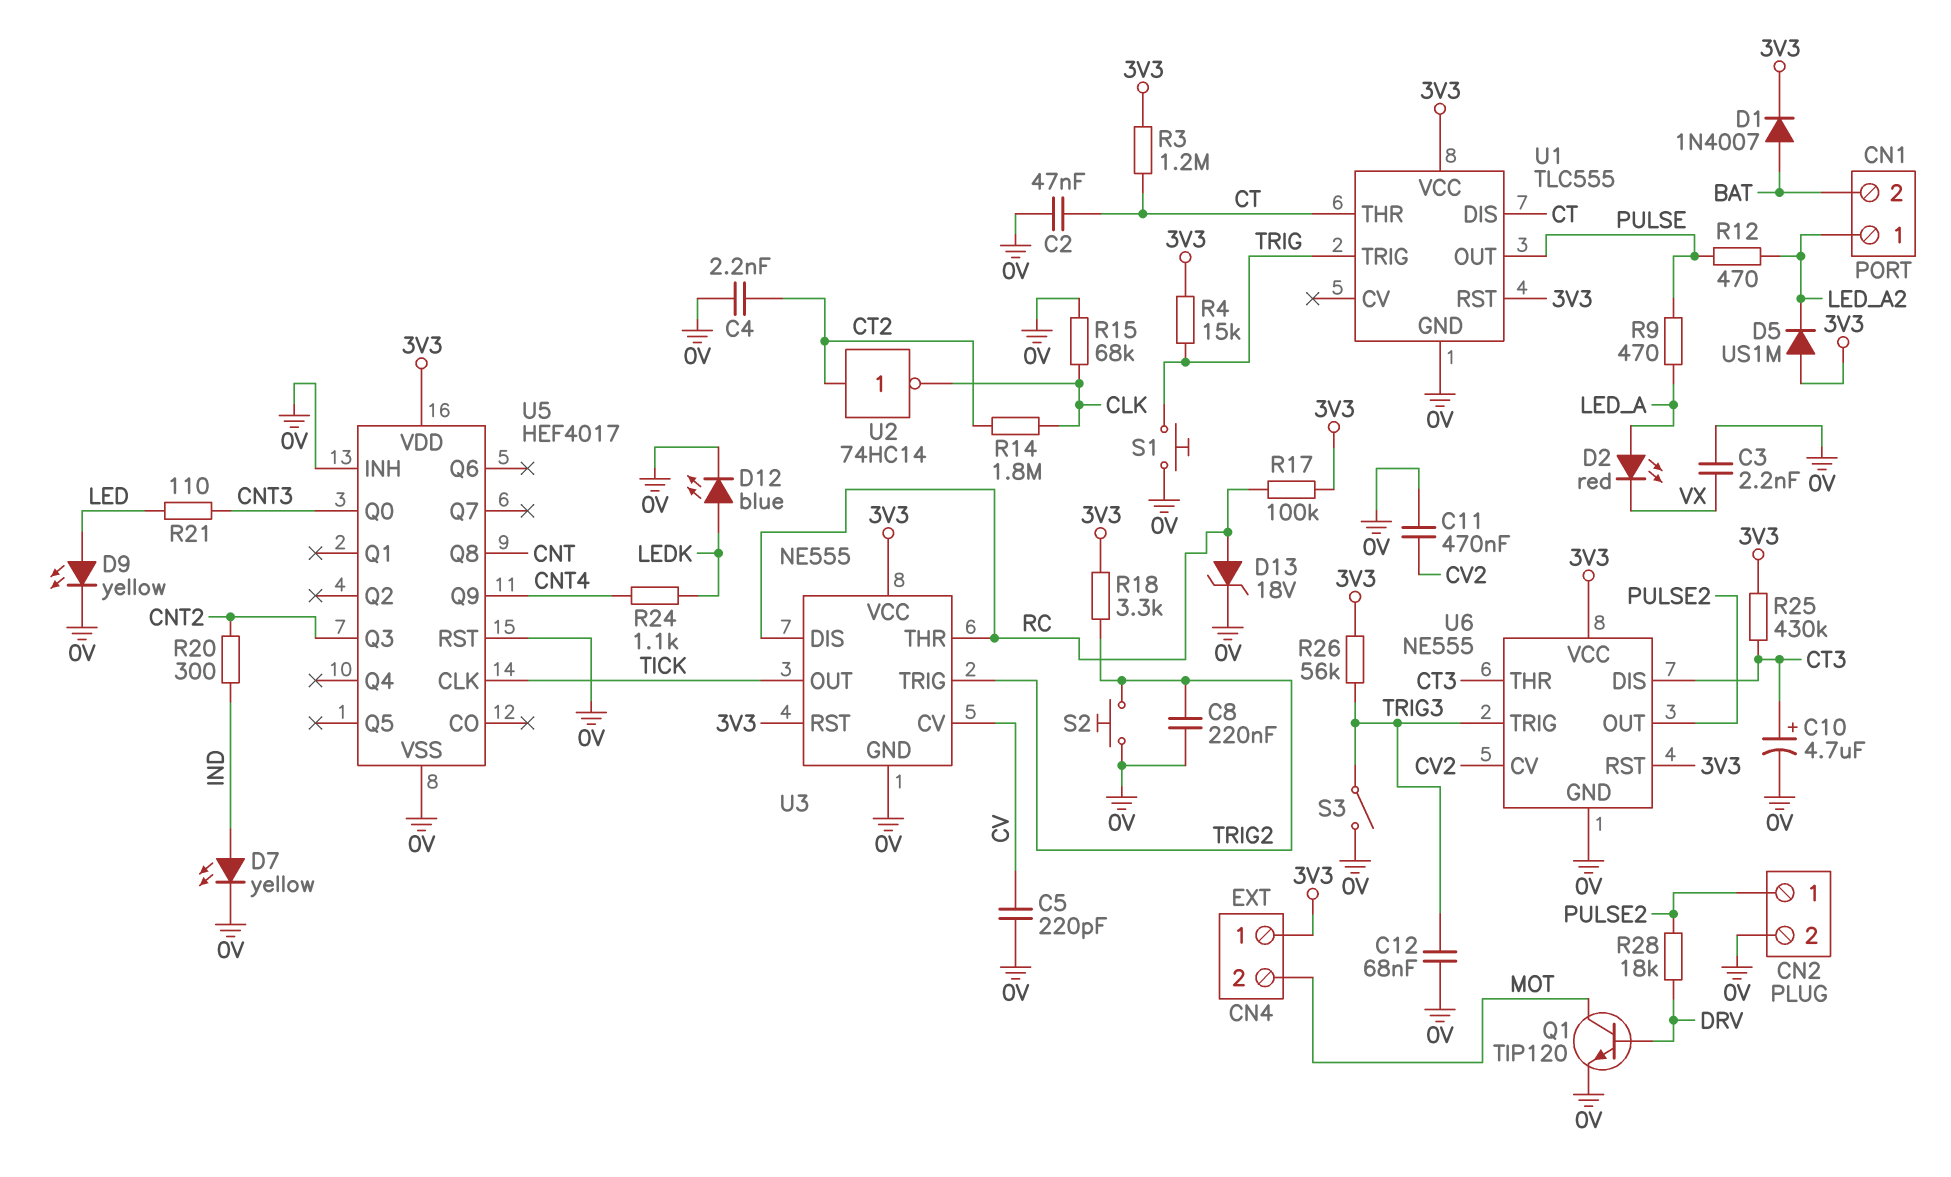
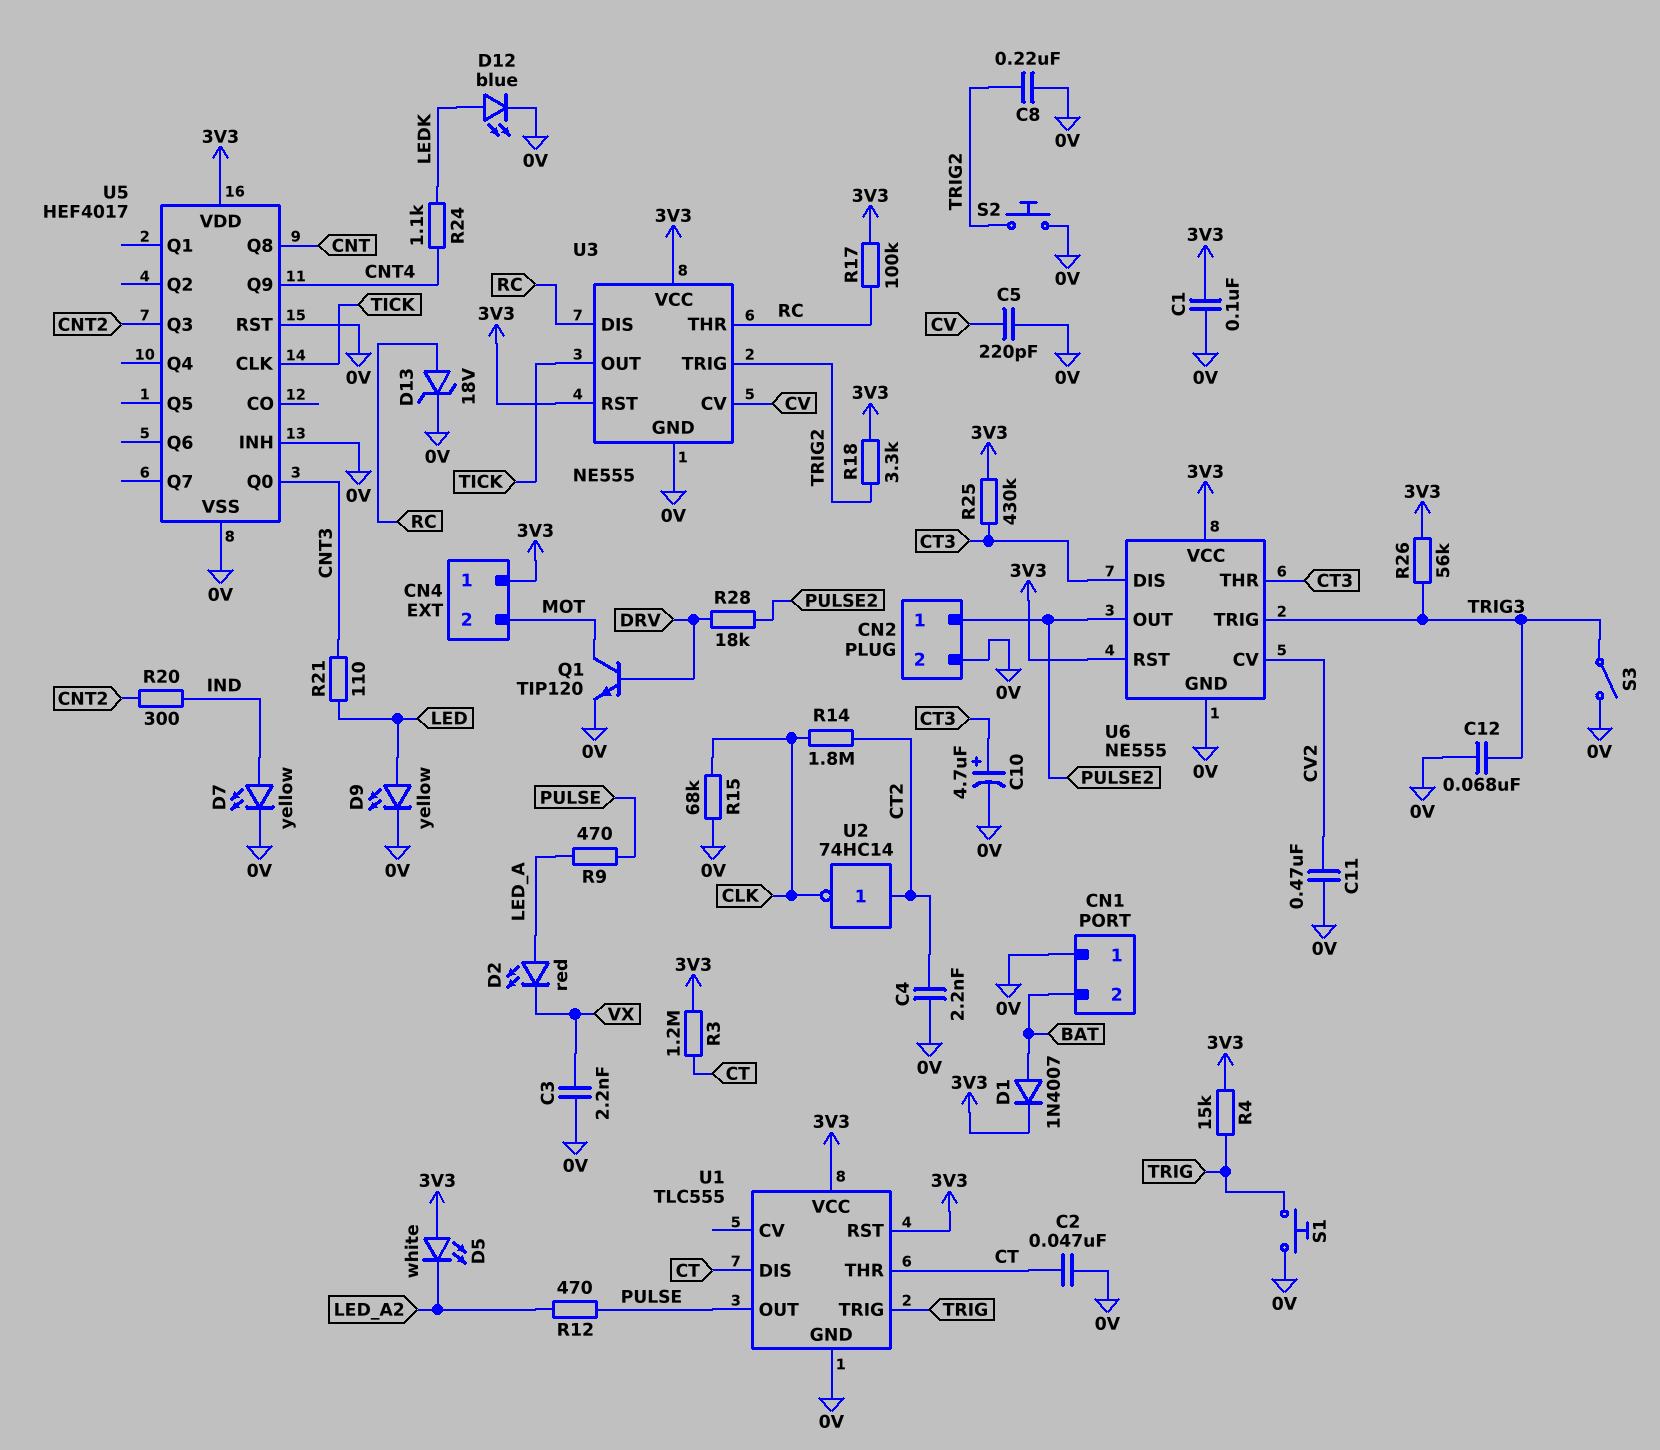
C1: none -> 100nF (0V, 3V3)
CN1 pin 1: LED_A2 -> 0V
D5: diode US1M (A 3V3, K LED_A2) -> LED white (A 3V3, K LED_A2)

